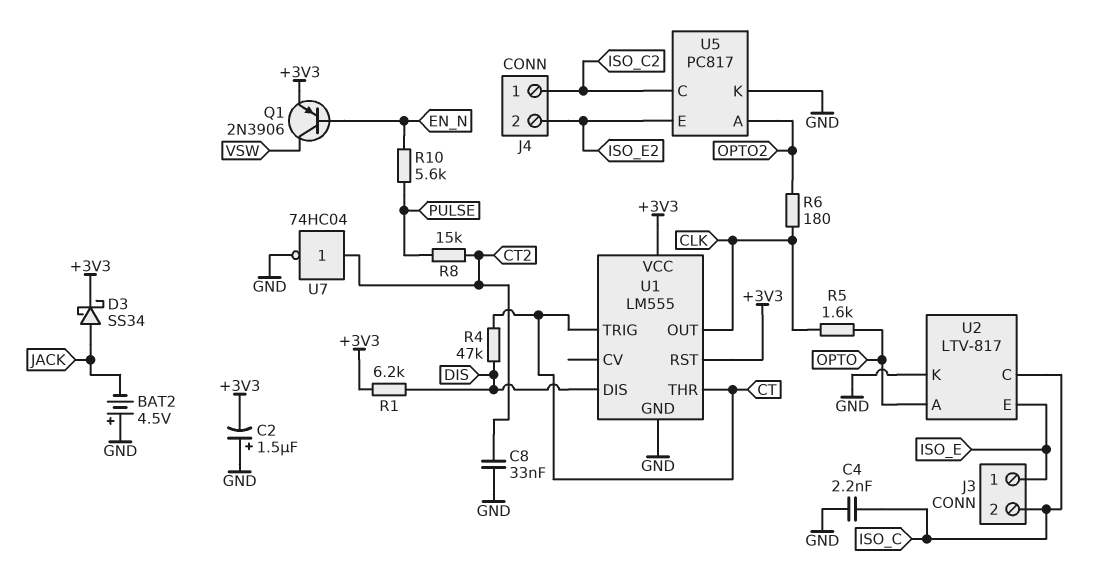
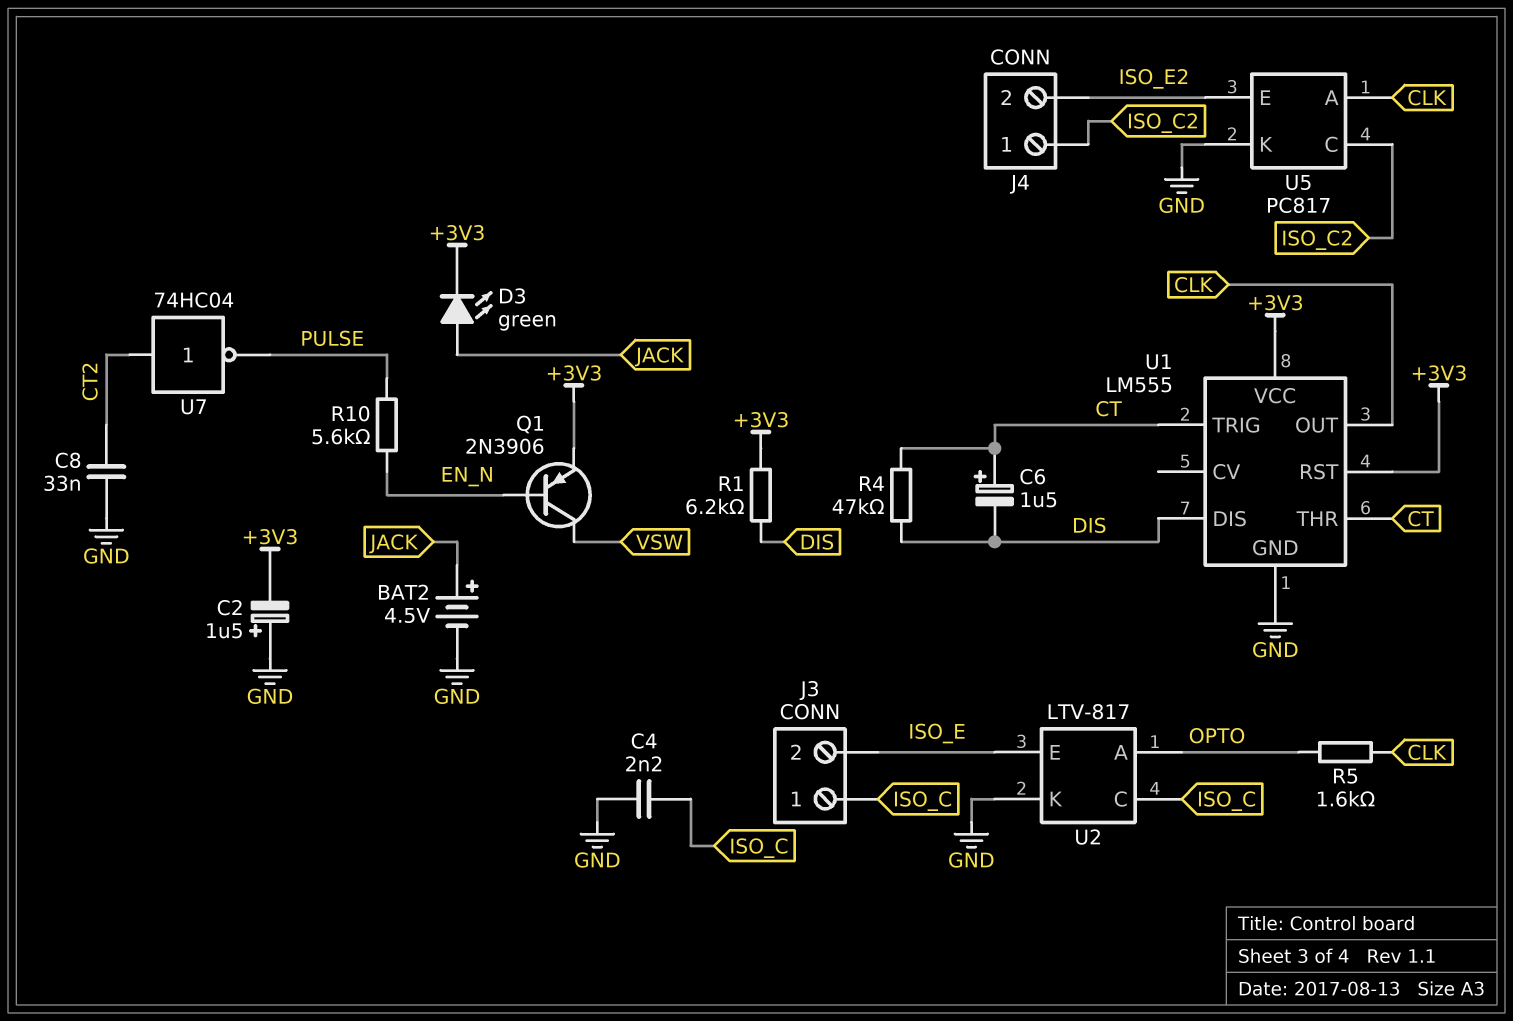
BAT2: 4.5V (plus GND, minus JACK) -> 4.5V (plus JACK, minus GND)
C6: none -> 1.5uF (plus CT, minus DIS)
D3: schottky SS34 (A JACK, K +3V3) -> LED green (A JACK, K +3V3)
J3 pin 1: ISO_E -> ISO_C
J3 pin 2: ISO_C -> ISO_E
R6: 180 (CLK, OPTO2) -> none
R8: 15k (CT2, PULSE) -> none
U5 pin A: OPTO2 -> CLK
U7: NOT 74HC04 (in CT2, out GND) -> NOT 74HC04 (in CT2, out PULSE)

